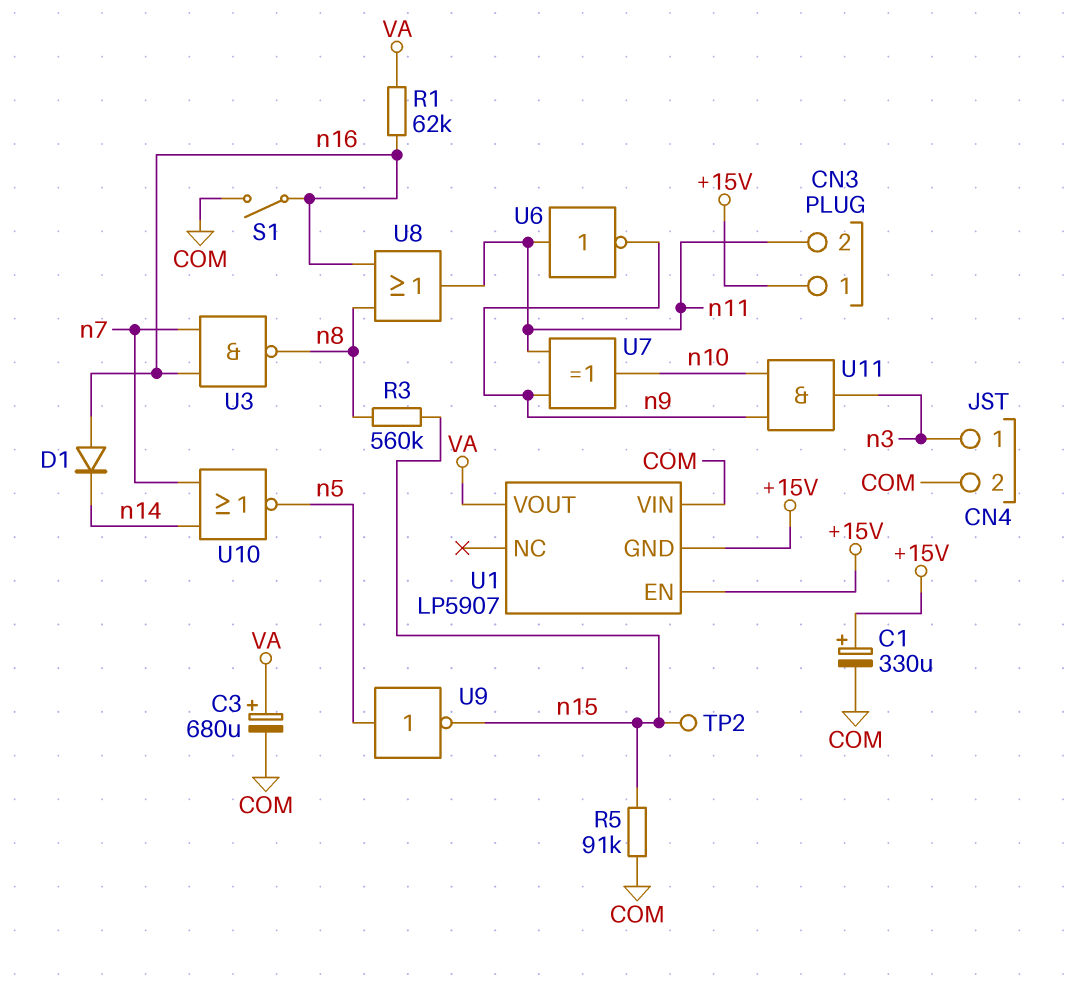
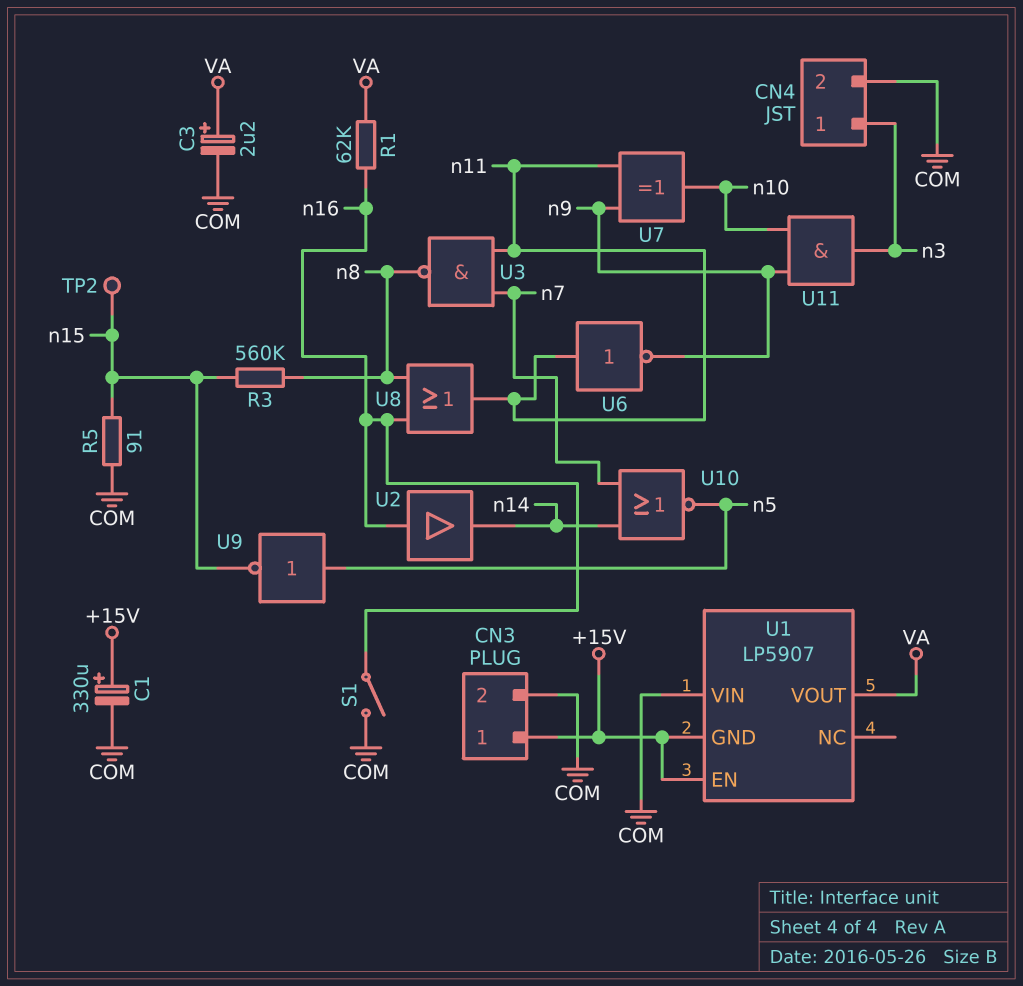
C3: 680uF (plus VA, minus COM) -> 2.2uF (plus VA, minus COM)
CN3 pin 2: n11 -> COM
D1: diode (A n16, K n14) -> none
R5: 91k (COM, n15) -> 91 (COM, n15)
U2: none -> buffer (in n16, out n14)
U3: NAND (in n7, in n16, out n8) -> NAND (in n7, in n11, out n8)

